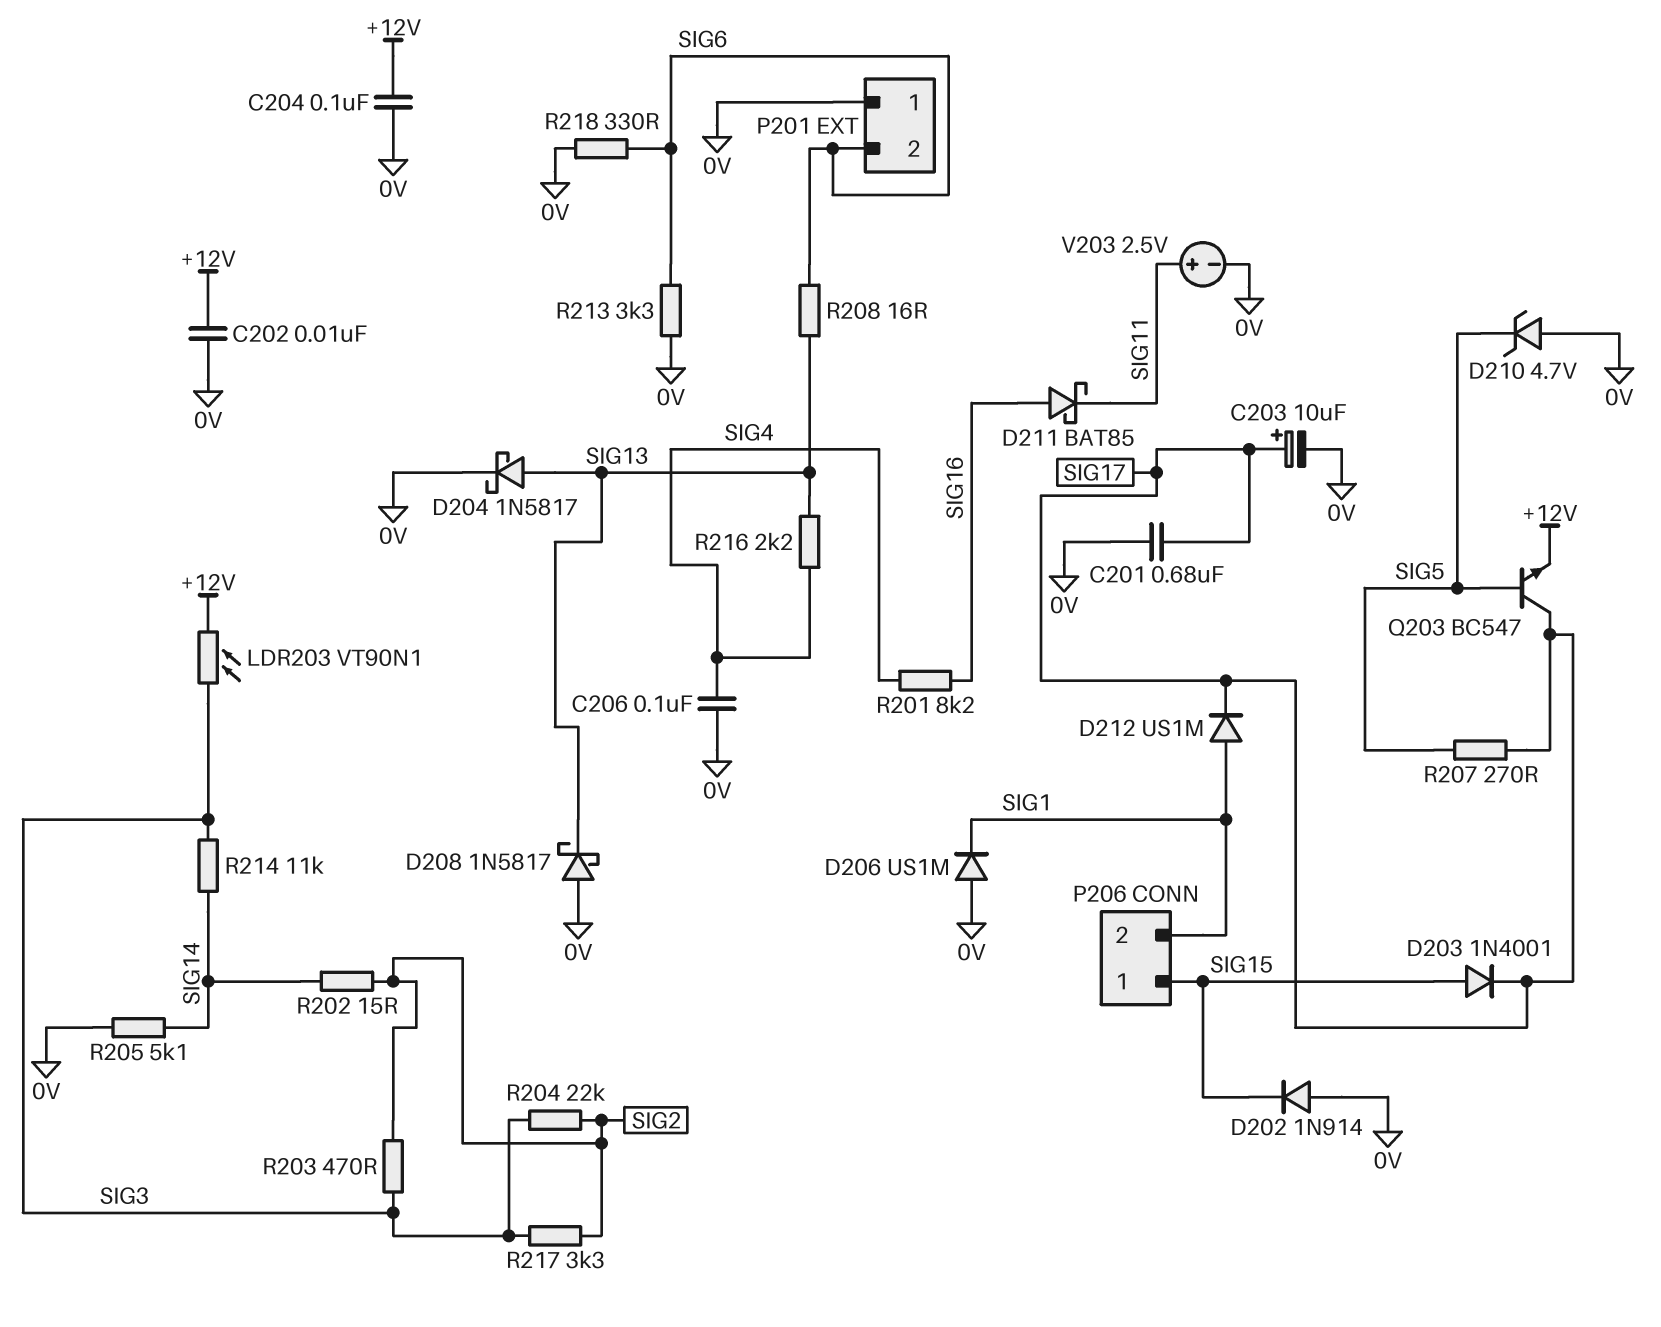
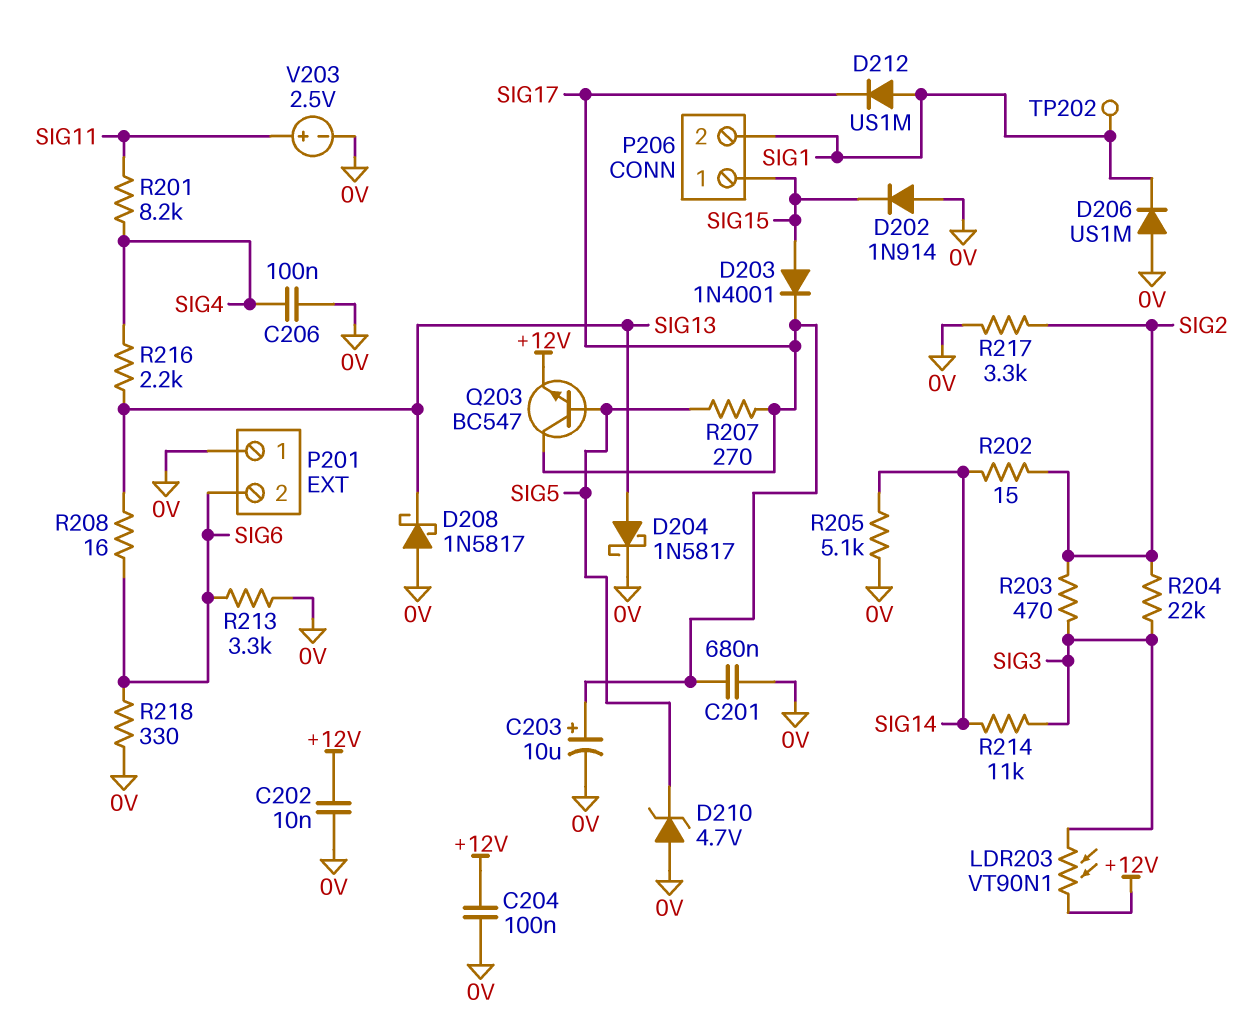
D211: schottky BAT85 (A SIG16, K SIG11) -> none
R201: 8.2k (SIG4, SIG16) -> 8.2k (SIG4, SIG11)
R217: 3.3k (SIG2, SIG3) -> 3.3k (0V, SIG2)
TP202: none -> test point (SIG1)

